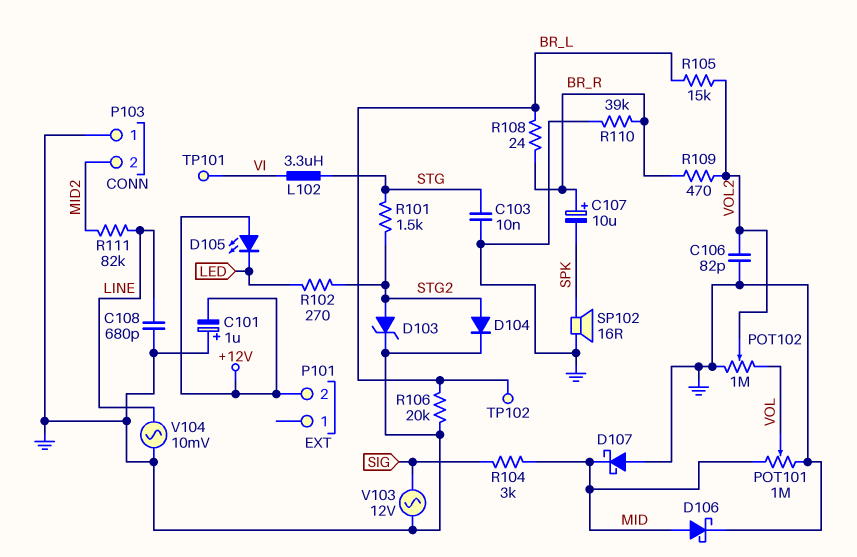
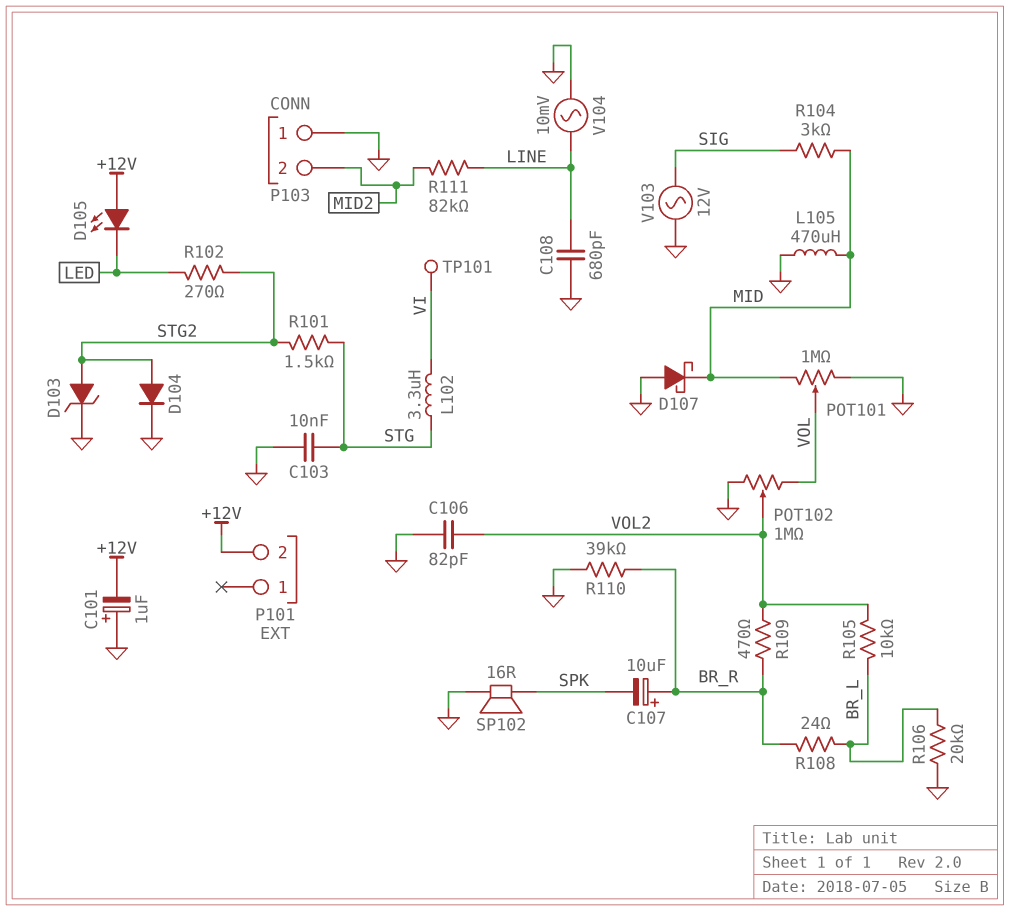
D106: schottky (A MID, K GND) -> none
L105: none -> 470uH (GND, MID)
R105: 15k (BR_L, VOL2) -> 10k (BR_L, VOL2)
TP102: test point (BR_L) -> none

